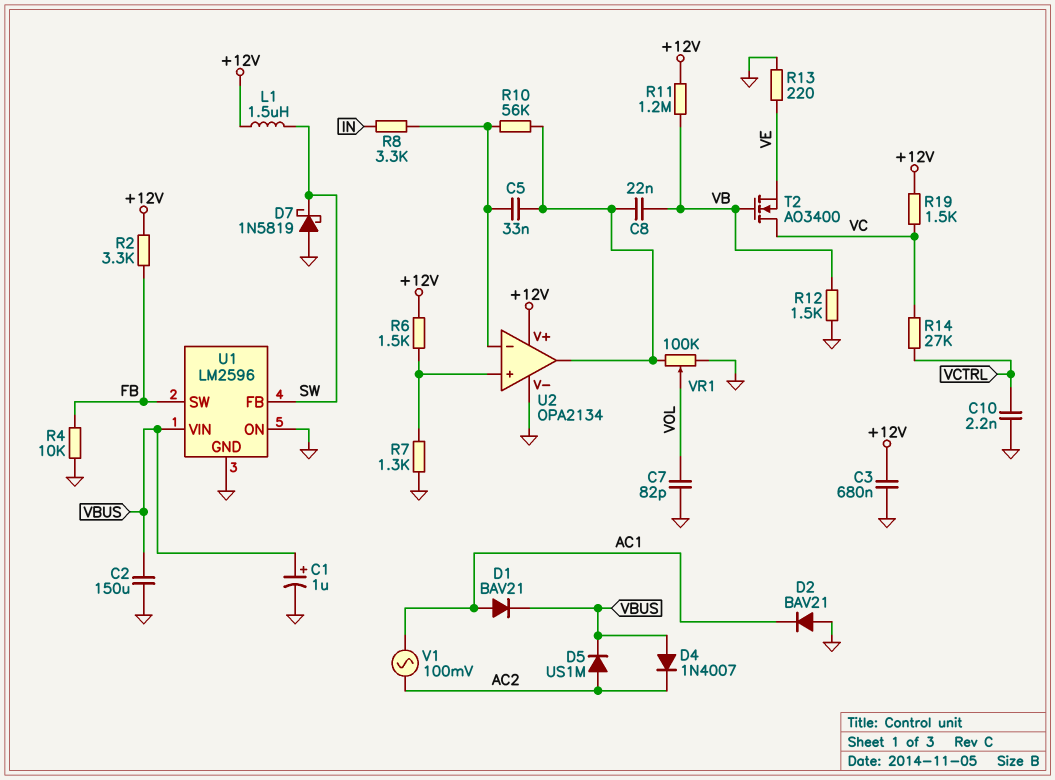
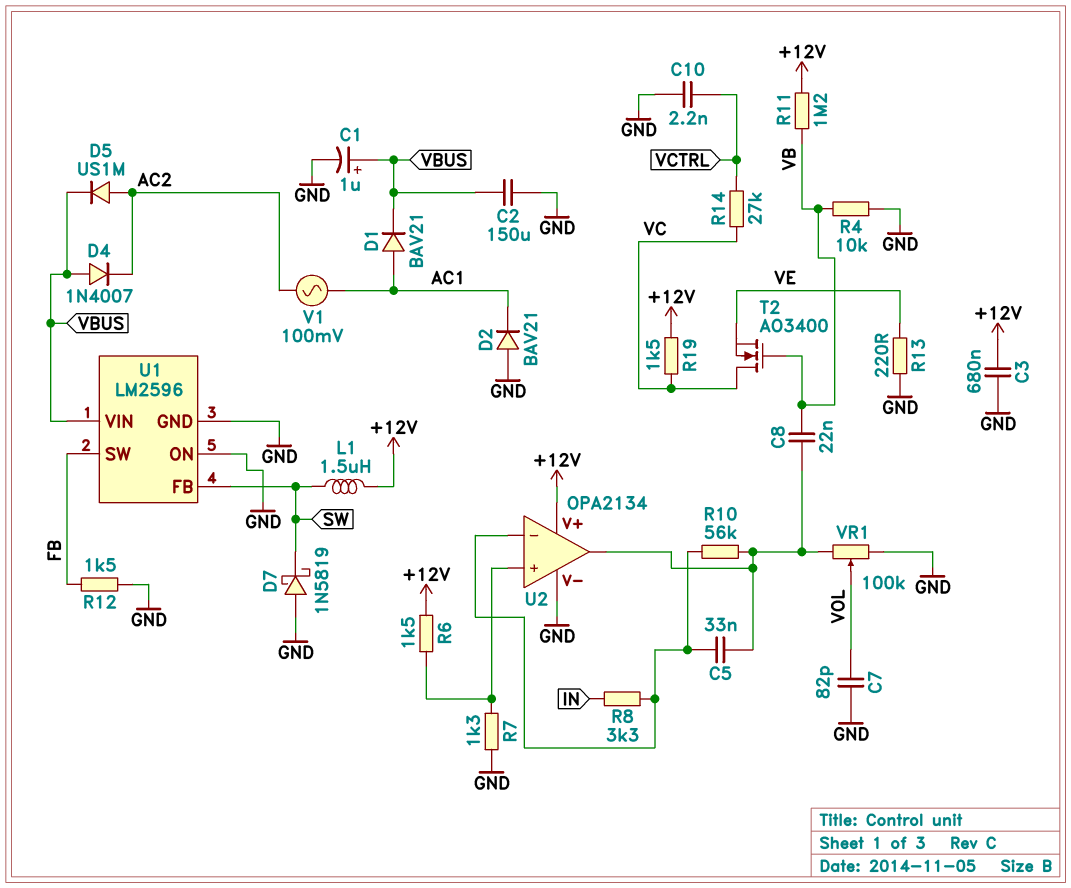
R2: 3.3k (+12V, FB) -> none
R4: 10k (FB, GND) -> 10k (GND, VB)
R12: 1.5k (GND, VB) -> 1.5k (FB, GND)

